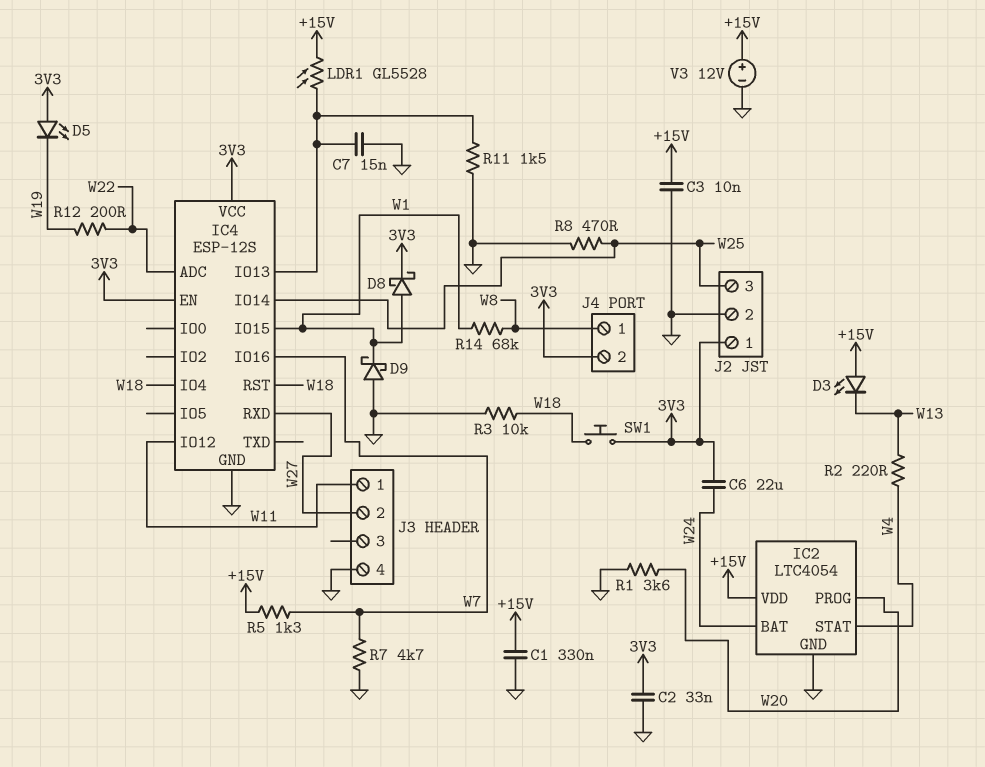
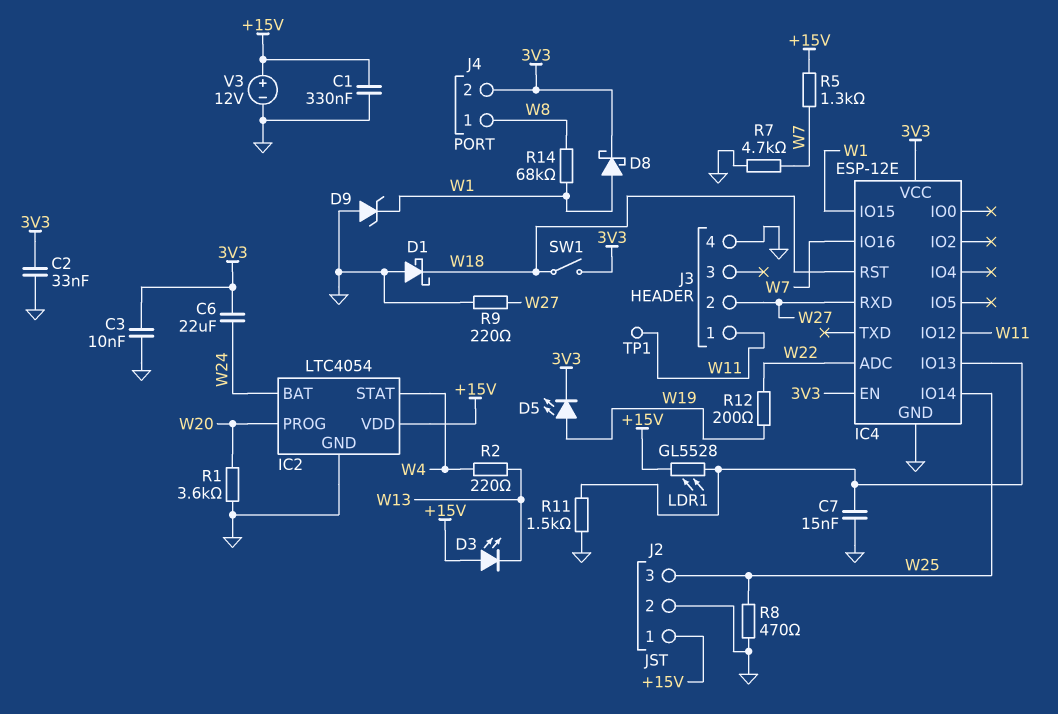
C3: 10nF (+15V, GND) -> 10nF (3V3, GND)
D1: none -> schottky (A GND, K W18)
D5: LED (A 3V3, K W19) -> LED (A W19, K 3V3)
D9: schottky (A GND, K W1) -> zener (A GND, K W1)
IC4: ESP-12S -> ESP-12E
IC4 pin IO4: W18 -> none
J2 pin 1: 3V3 -> +15V
R3: 10k (GND, W18) -> none
R9: none -> 220 (GND, W27)
SW1: button (3V3, W18) -> switch (3V3, W18)
TP1: none -> test point (W11)

